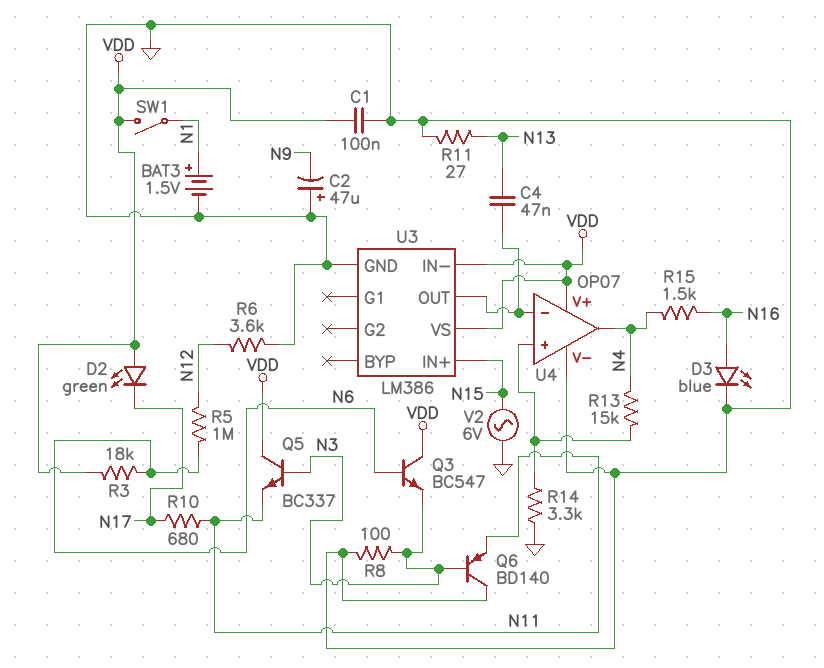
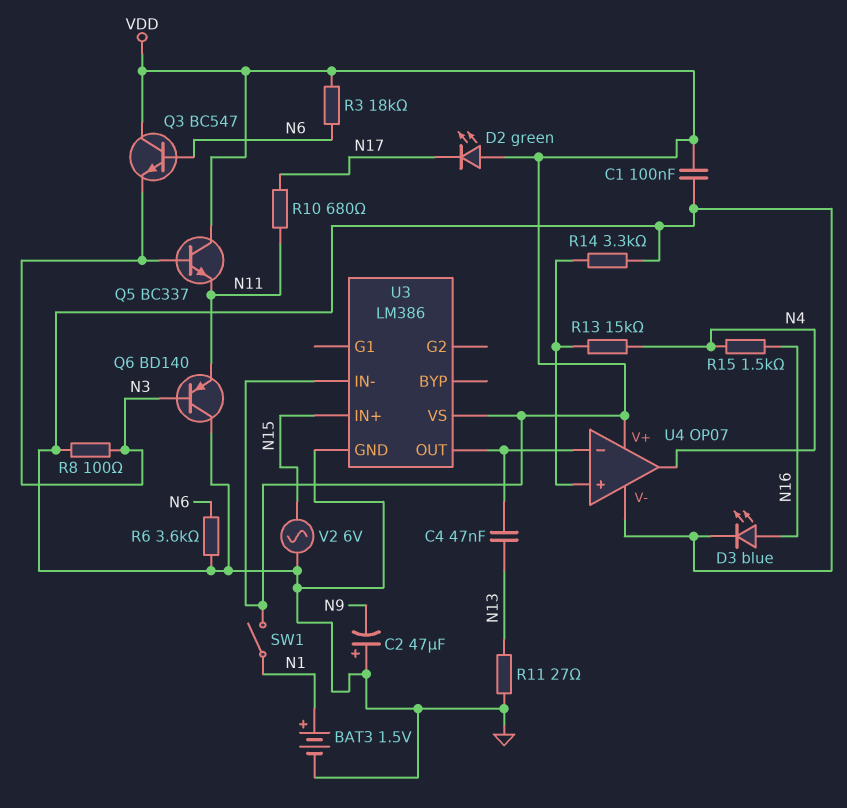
R5: 1M (N6, N12) -> none
R6: 3.6k (GND, N12) -> 3.6k (GND, N6)

